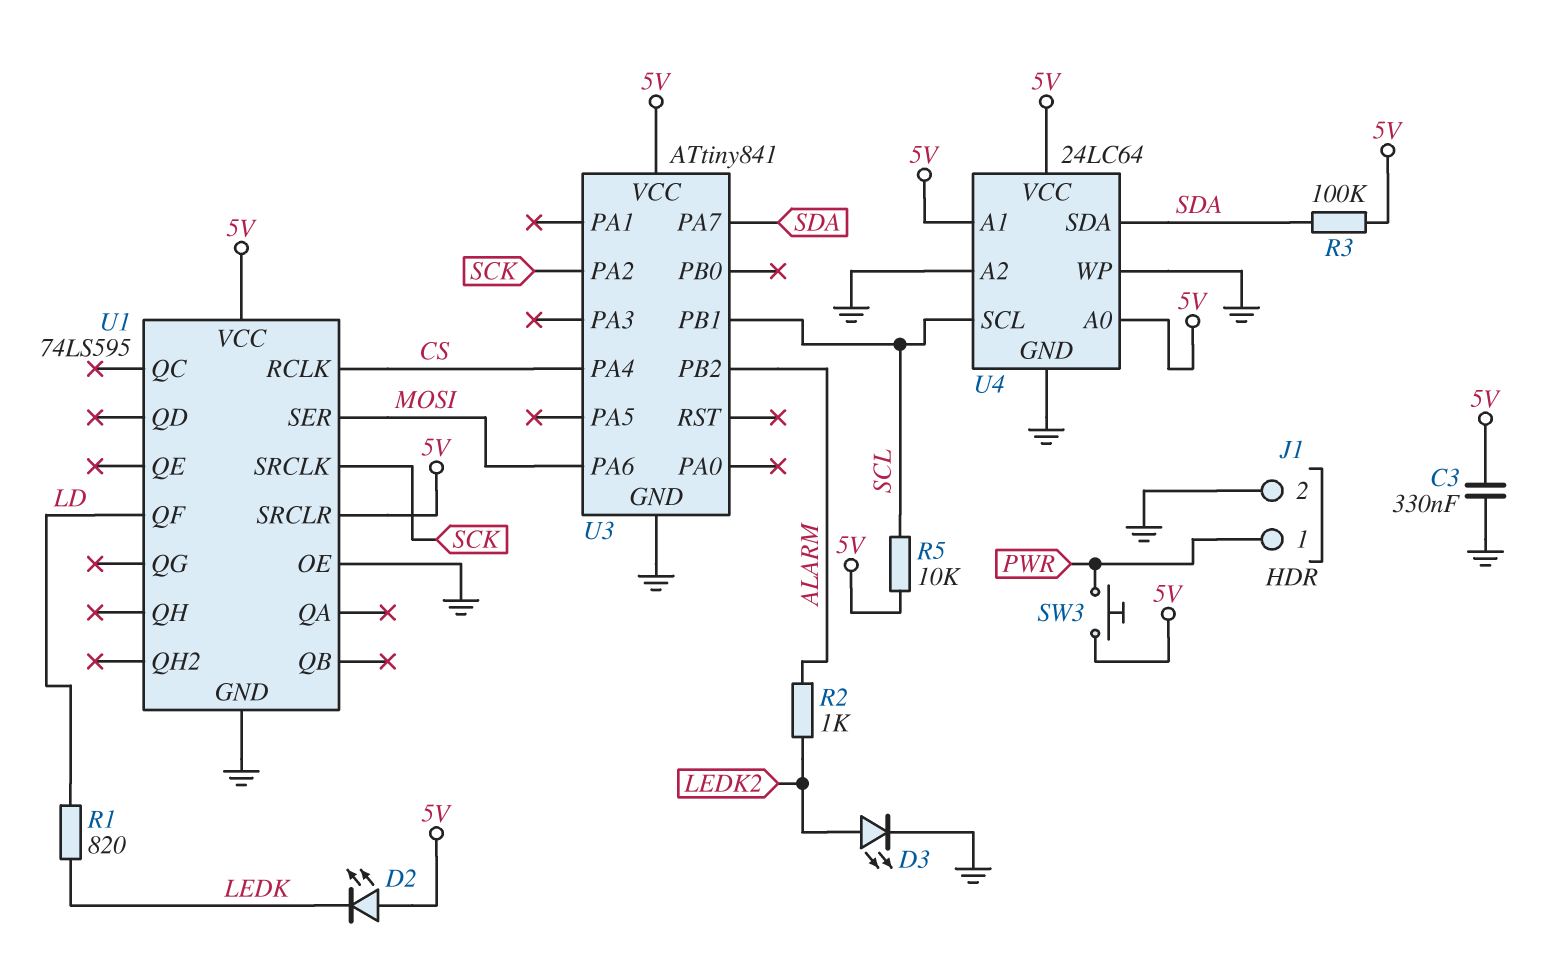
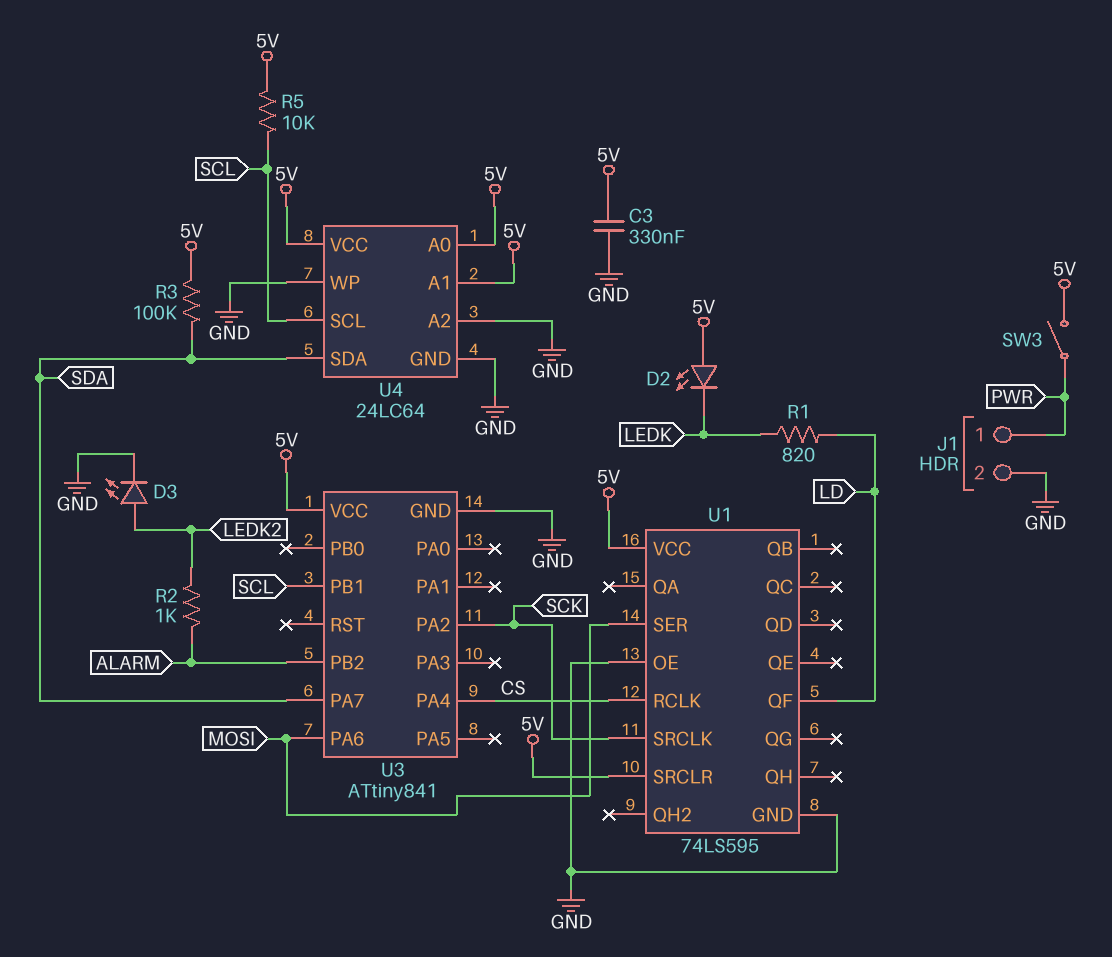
SW3: button (5V, PWR) -> switch (5V, PWR)

